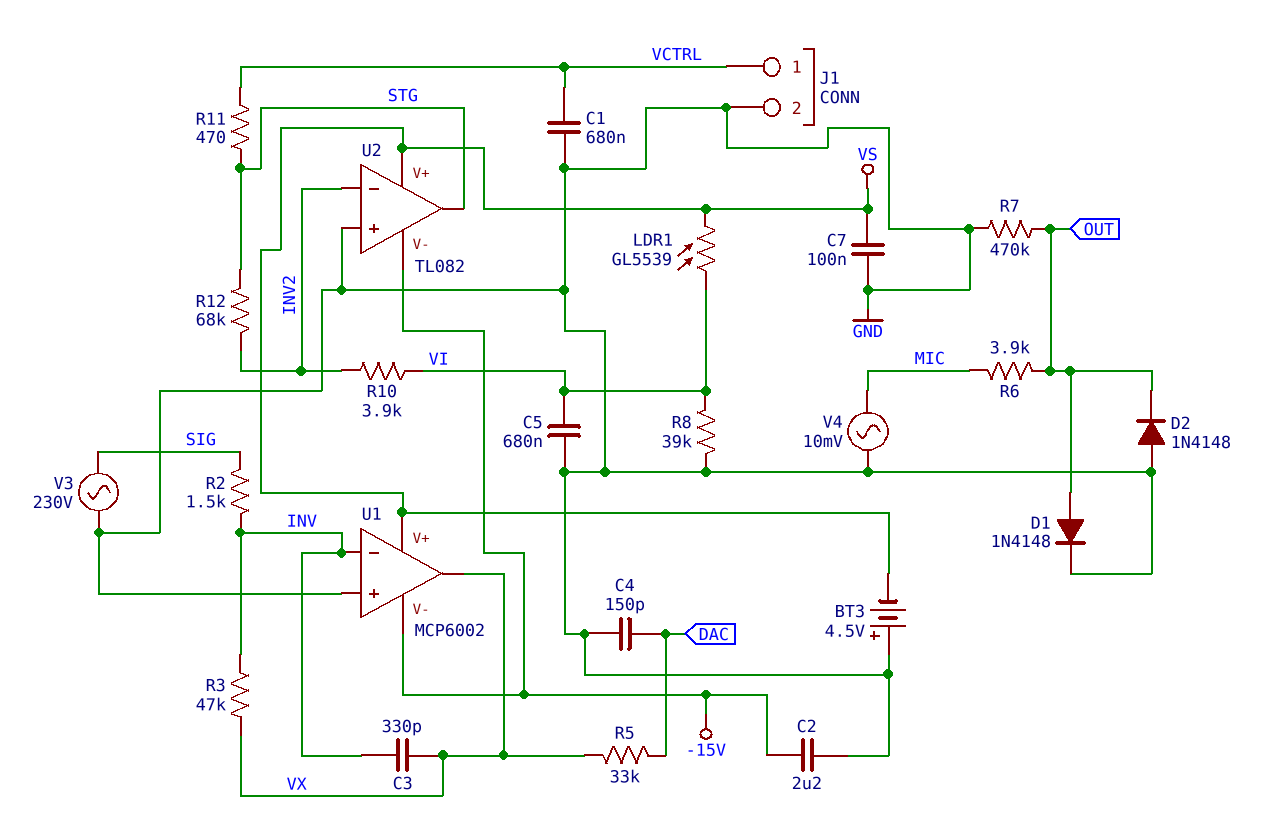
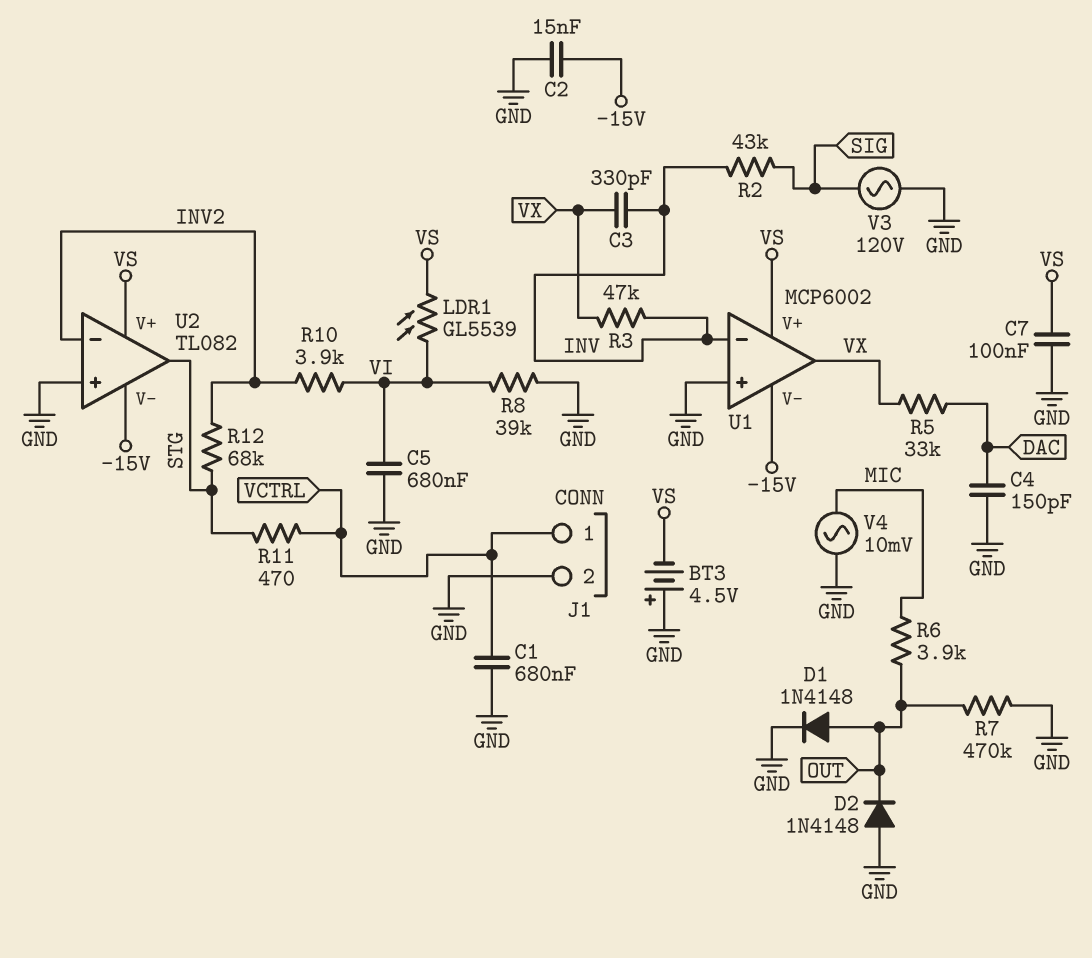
C2: 2.2uF (-15V, GND) -> 15nF (-15V, GND)
R2: 1.5k (INV, SIG) -> 43k (INV, SIG)
V3: AC 230V (GND, SIG) -> AC 120V (GND, SIG)

